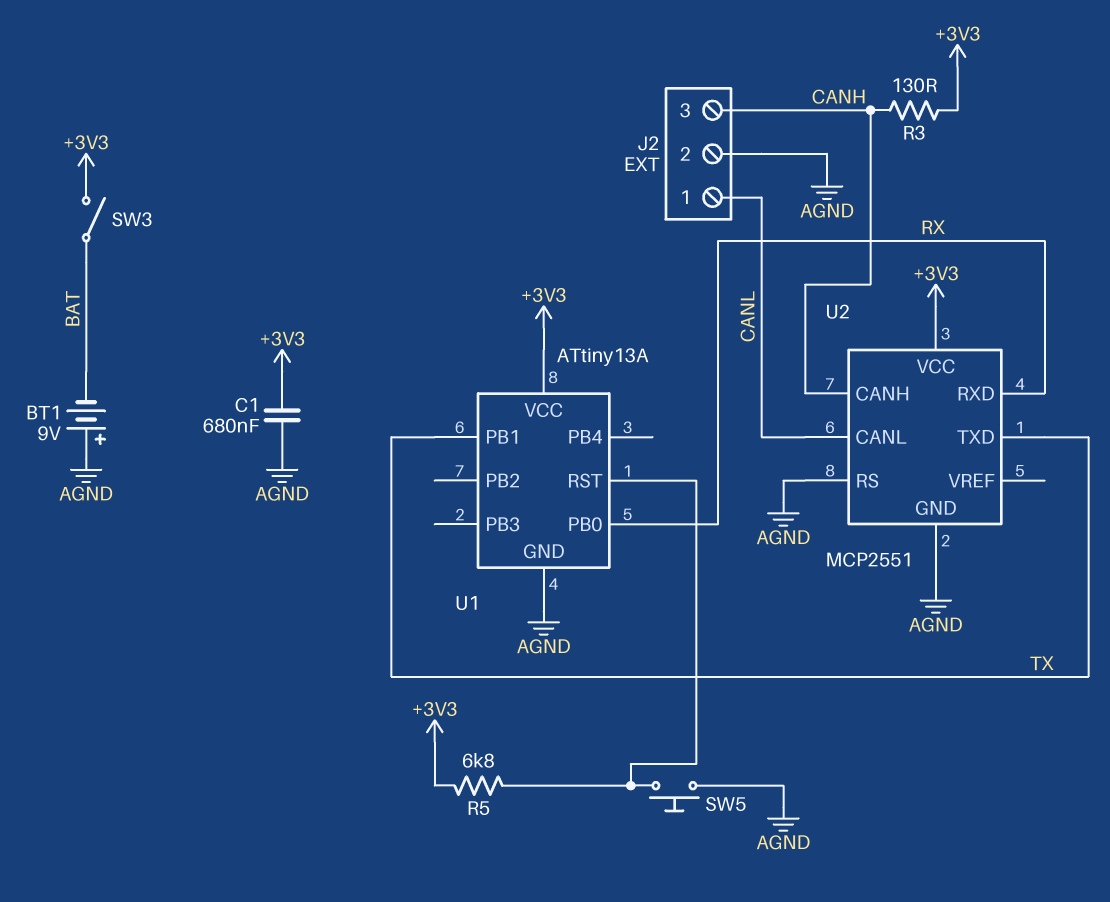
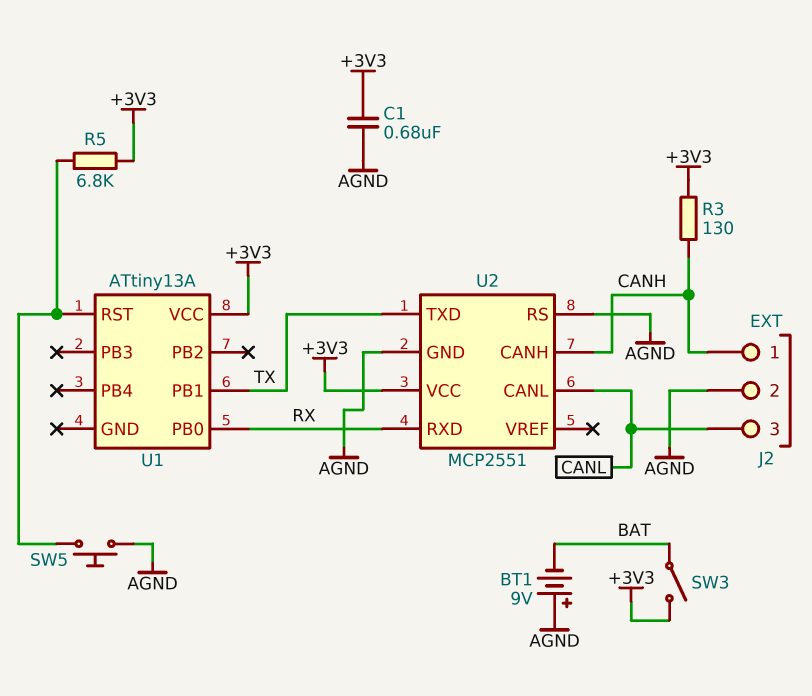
J2 pin 1: CANL -> CANH
J2 pin 3: CANH -> CANL
U1 pin GND: AGND -> none

